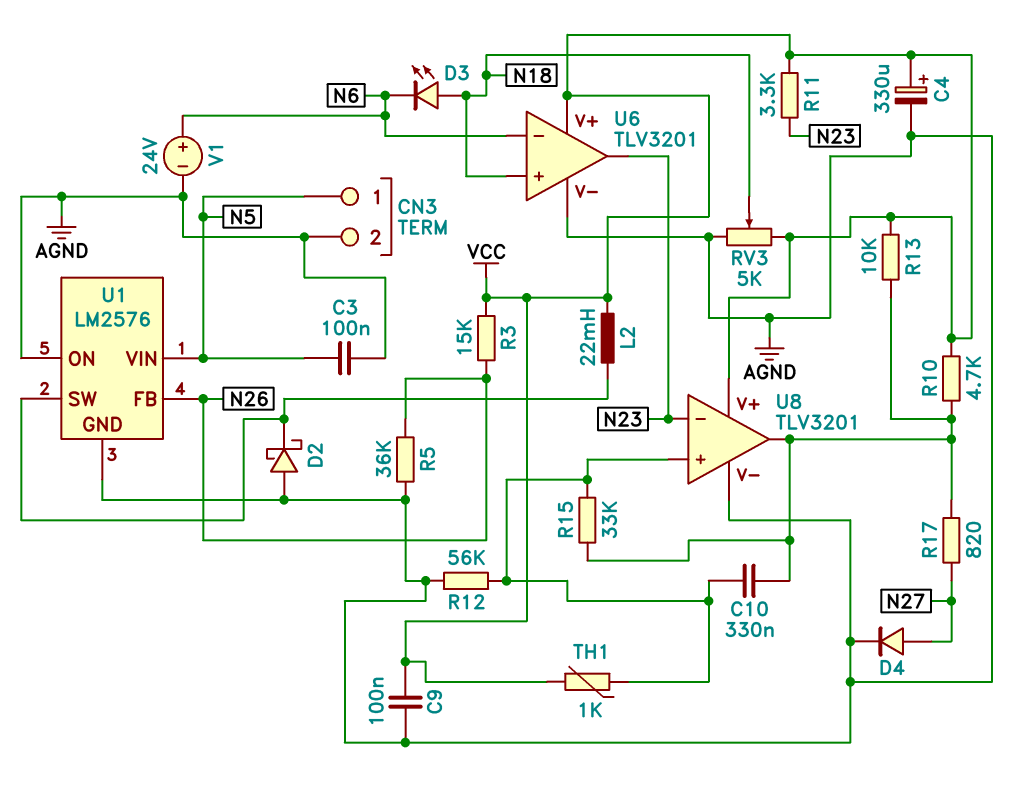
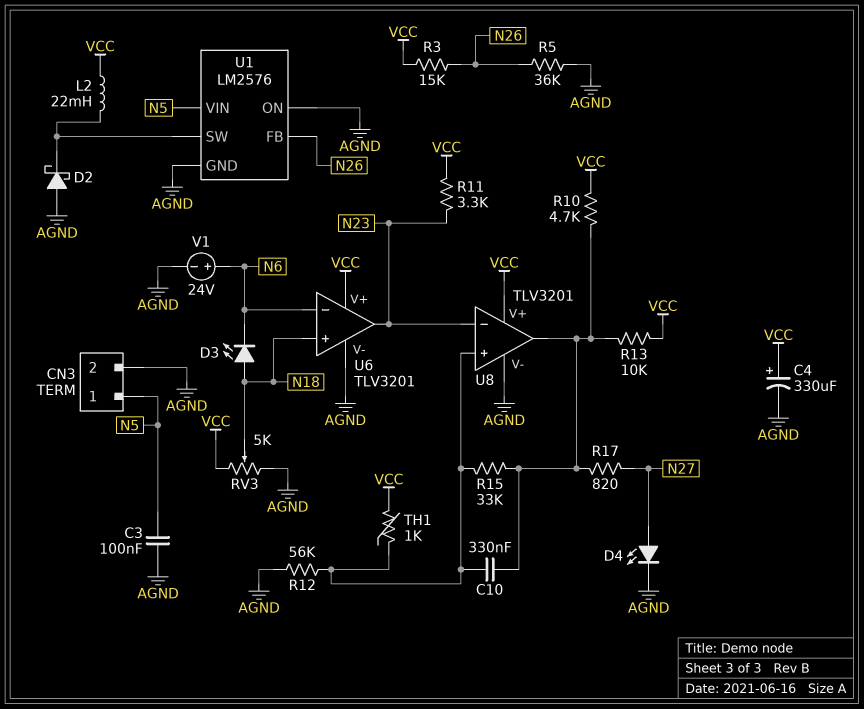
C9: 100nF (AGND, VCC) -> none
D4: diode (A N27, K AGND) -> LED (A N27, K AGND)

